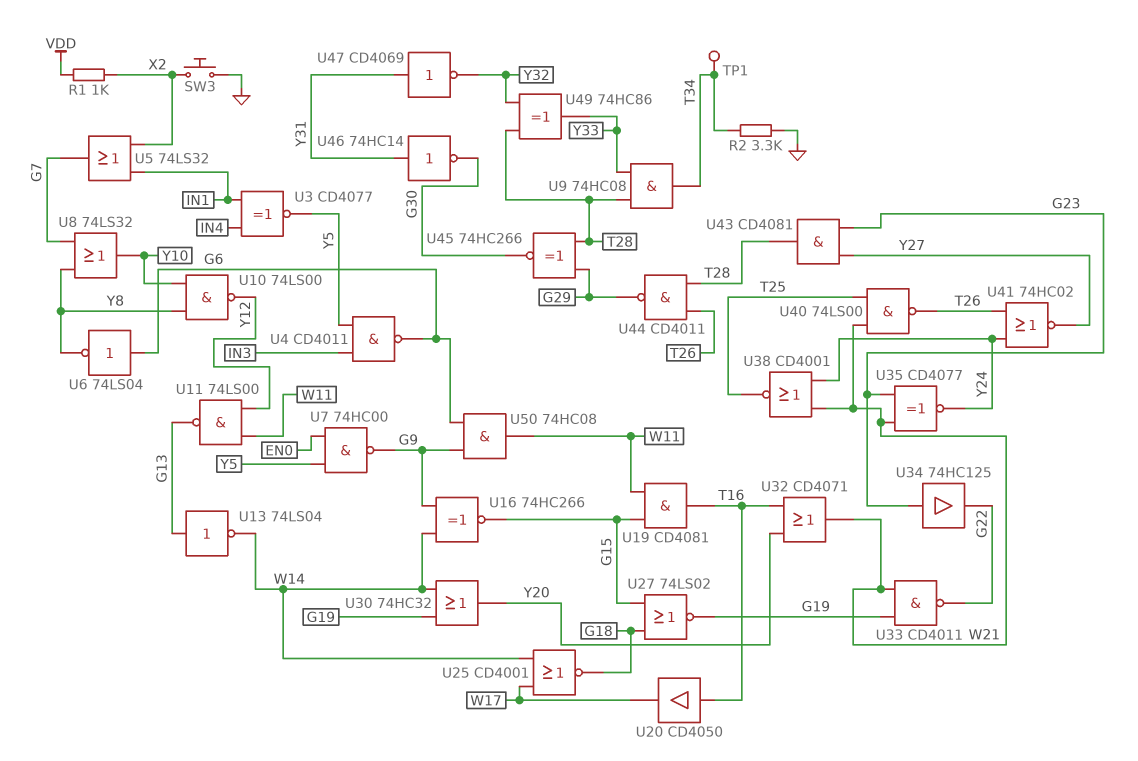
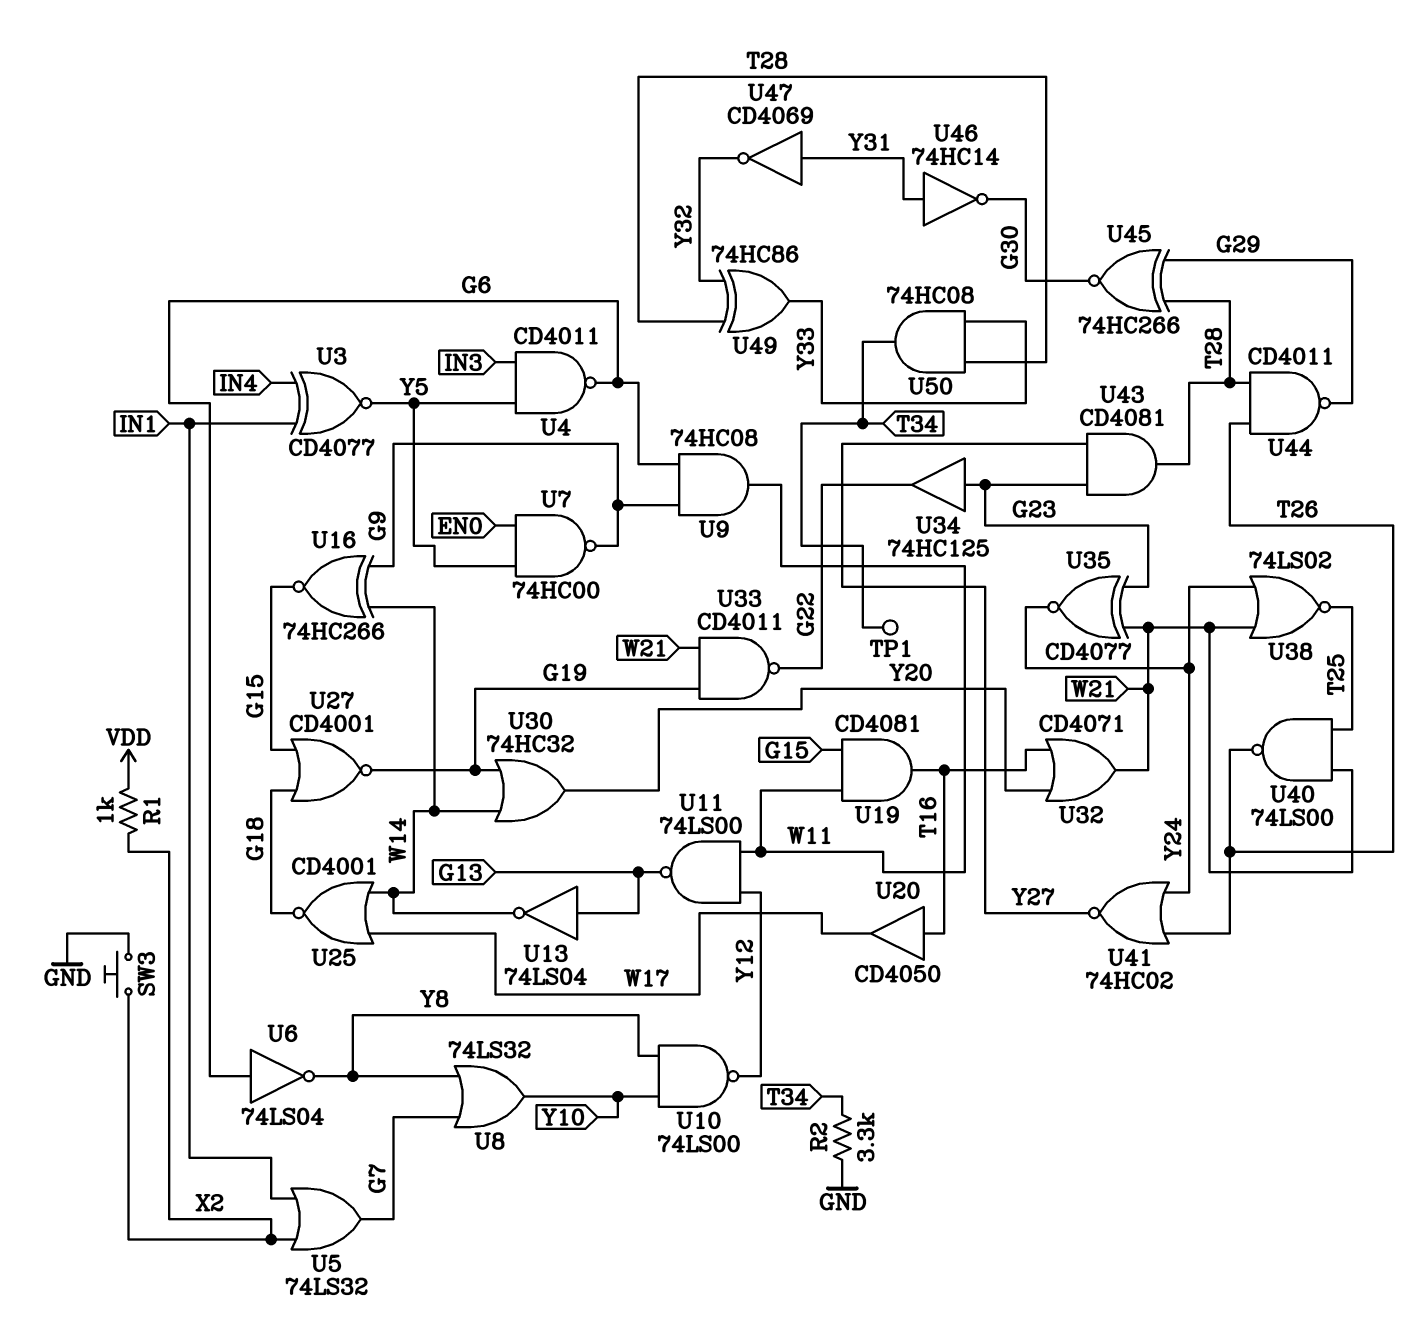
U9: AND 74HC08 (in T28, in Y33, out T34) -> AND 74HC08 (in G6, in G9, out W11)
U27: NOR 74LS02 (in G15, in G18, out G19) -> NOR CD4001 (in G15, in G18, out G19)
U38: NOR CD4001 (in W21, in Y24, out T25) -> NOR 74LS02 (in W21, in Y24, out T25)
U50: AND 74HC08 (in G6, in G9, out W11) -> AND 74HC08 (in T28, in Y33, out T34)

